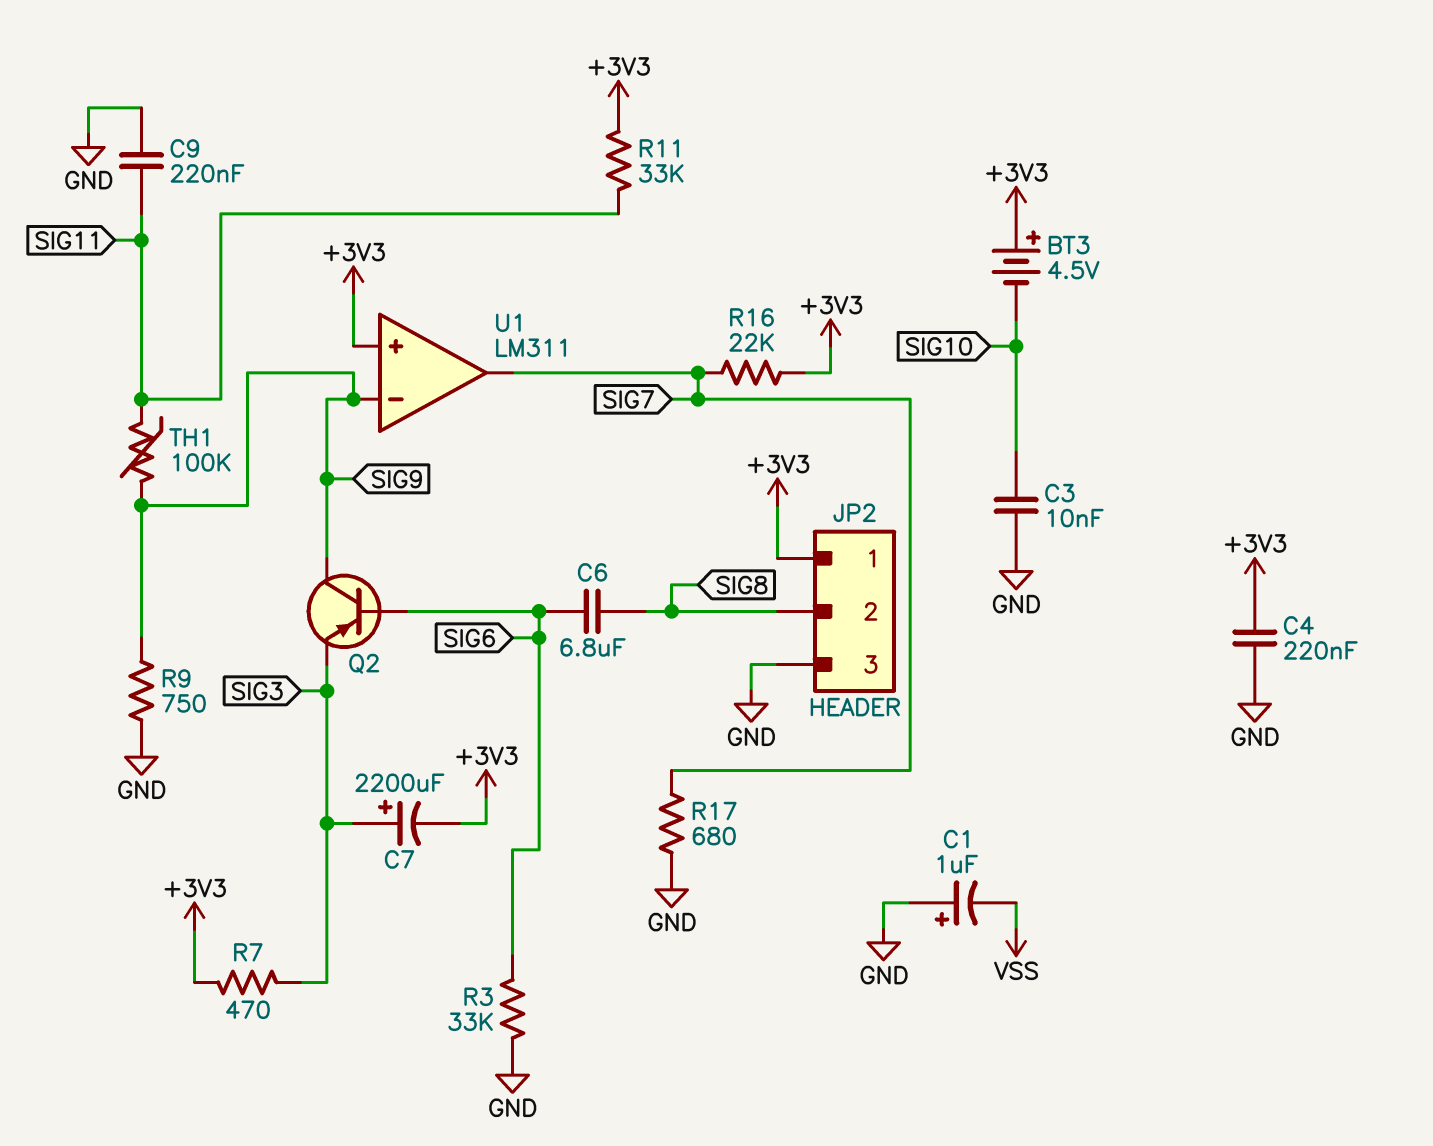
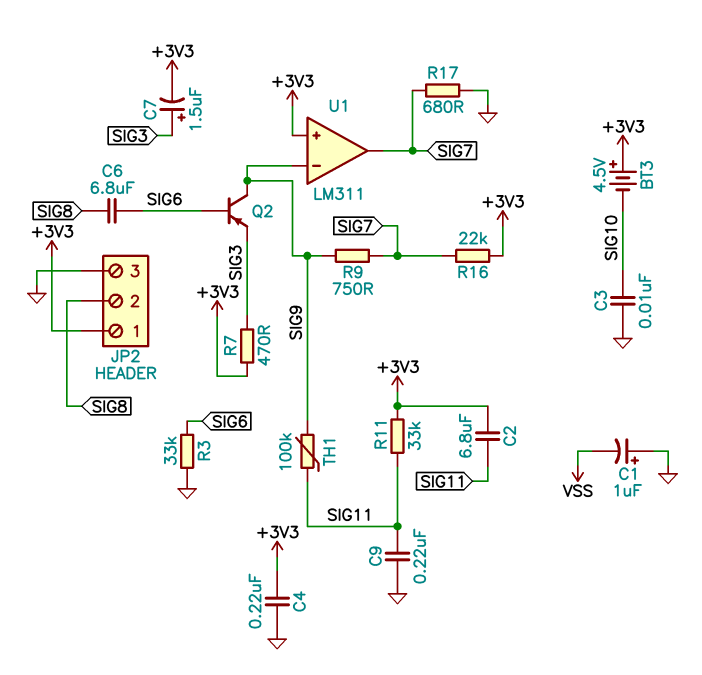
C2: none -> 6.8uF (+3V3, SIG11)
C7: 2200uF (plus SIG3, minus +3V3) -> 1.5uF (plus SIG3, minus +3V3)
R9: 750 (GND, SIG9) -> 750 (SIG7, SIG9)

